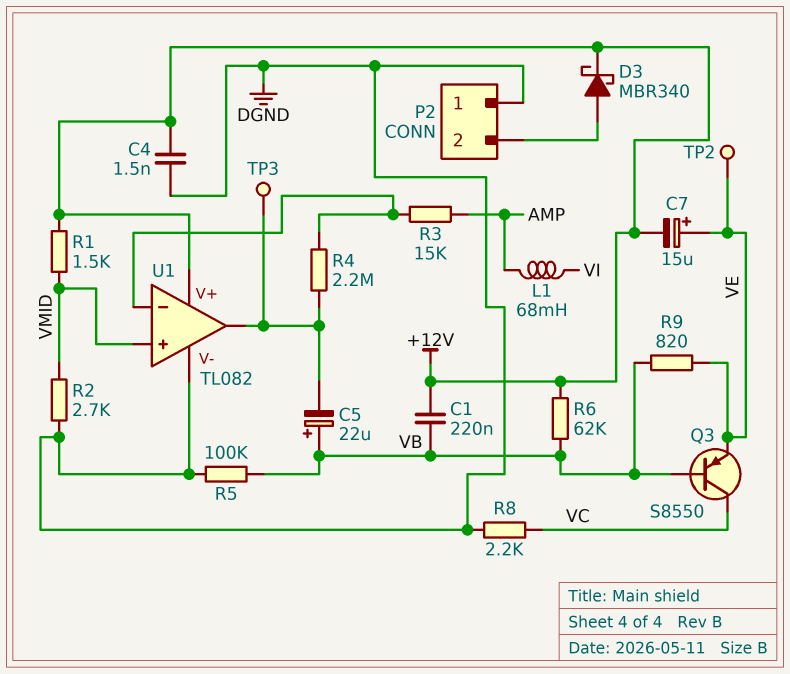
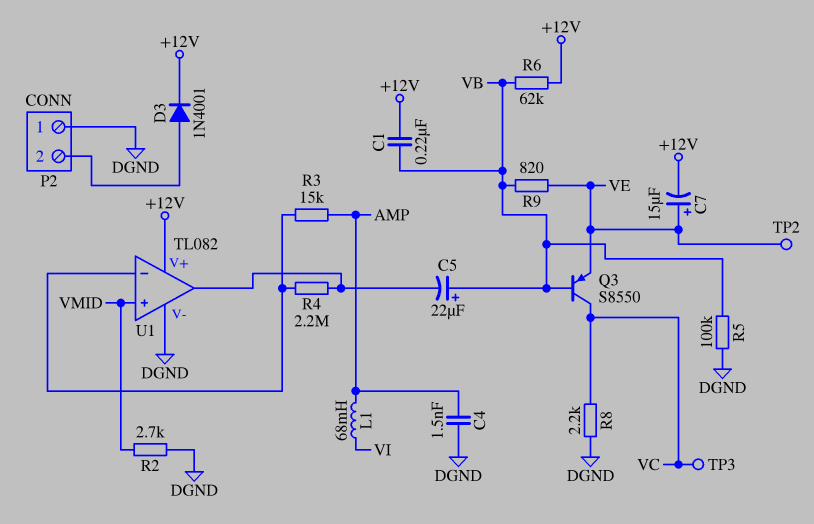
C4: 1.5nF (+12V, DGND) -> 1.5nF (AMP, DGND)
D3: schottky MBR340 (A P2/2, K +12V) -> diode 1N4001 (A P2/2, K +12V)
R1: 1.5k (+12V, VMID) -> none
TP3: test point (U1/out) -> test point (VC)

